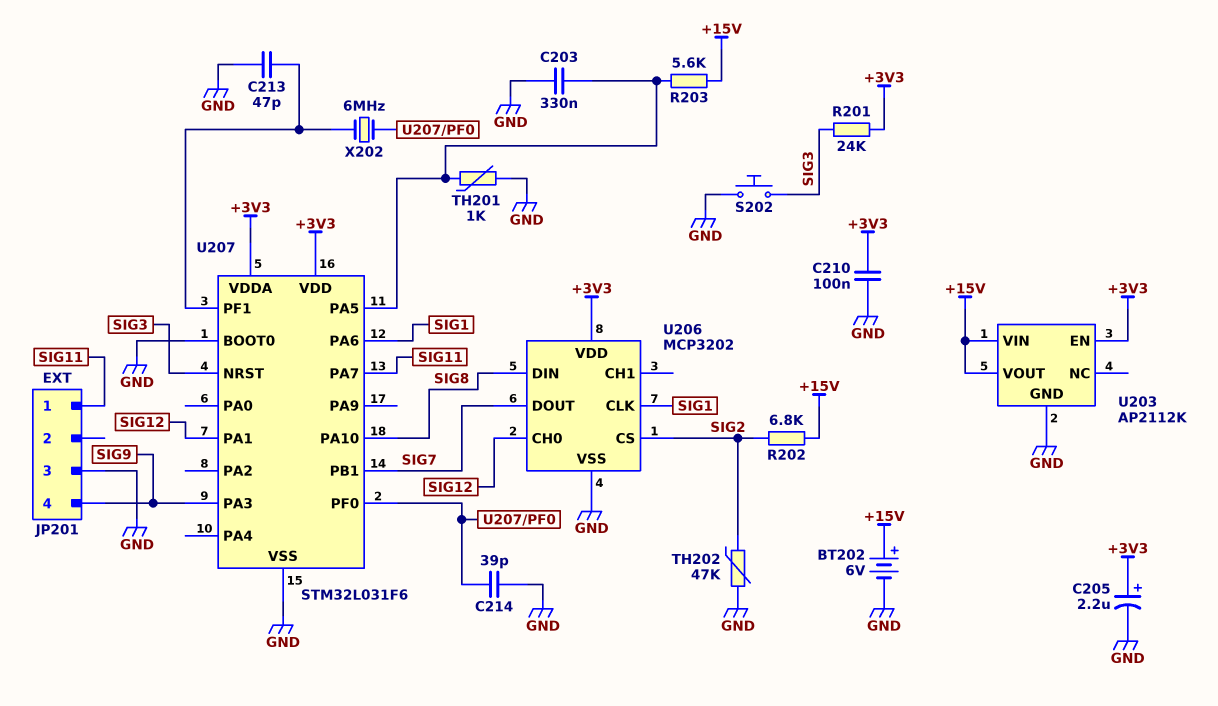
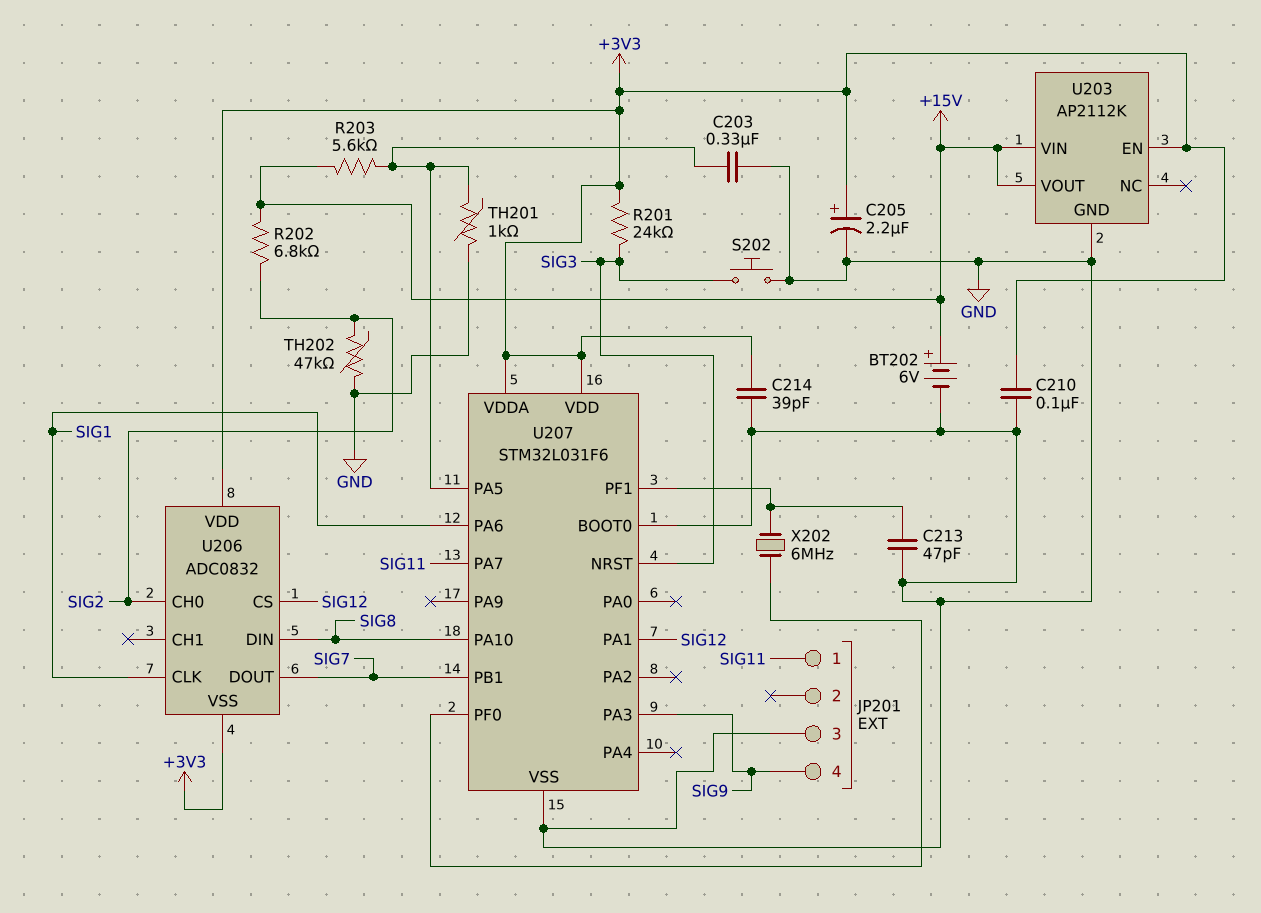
C214: 39pF (GND, U207/PF0) -> 39pF (+3V3, GND)
U206: MCP3202 -> ADC0832
U206 pin CH0: SIG12 -> SIG2
U206 pin CS: SIG2 -> SIG12
U206 pin VSS: GND -> +3V3

